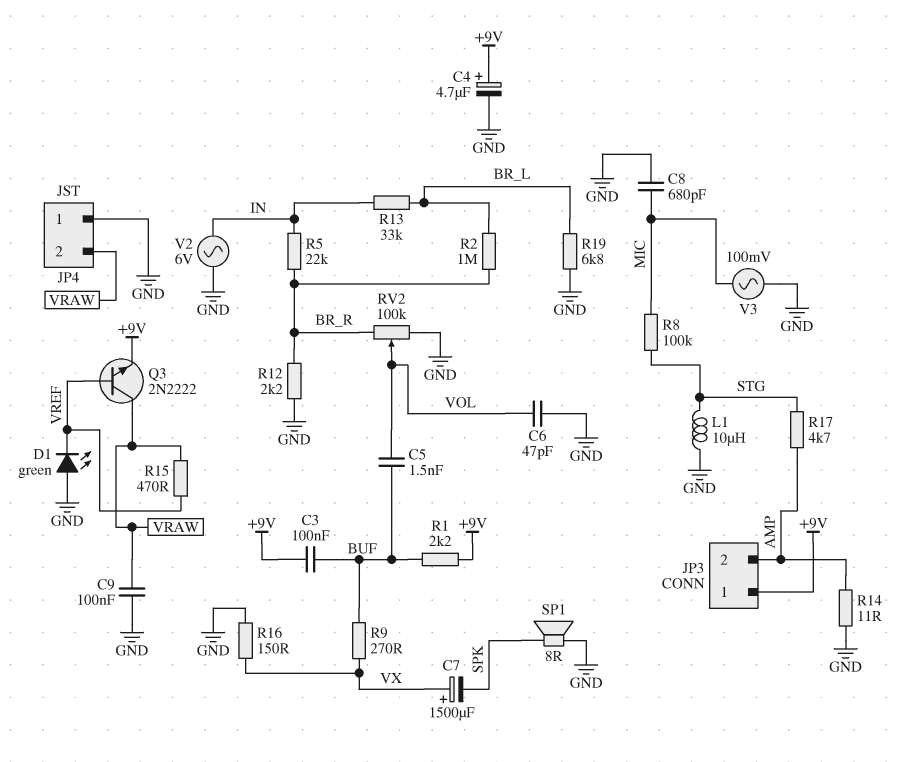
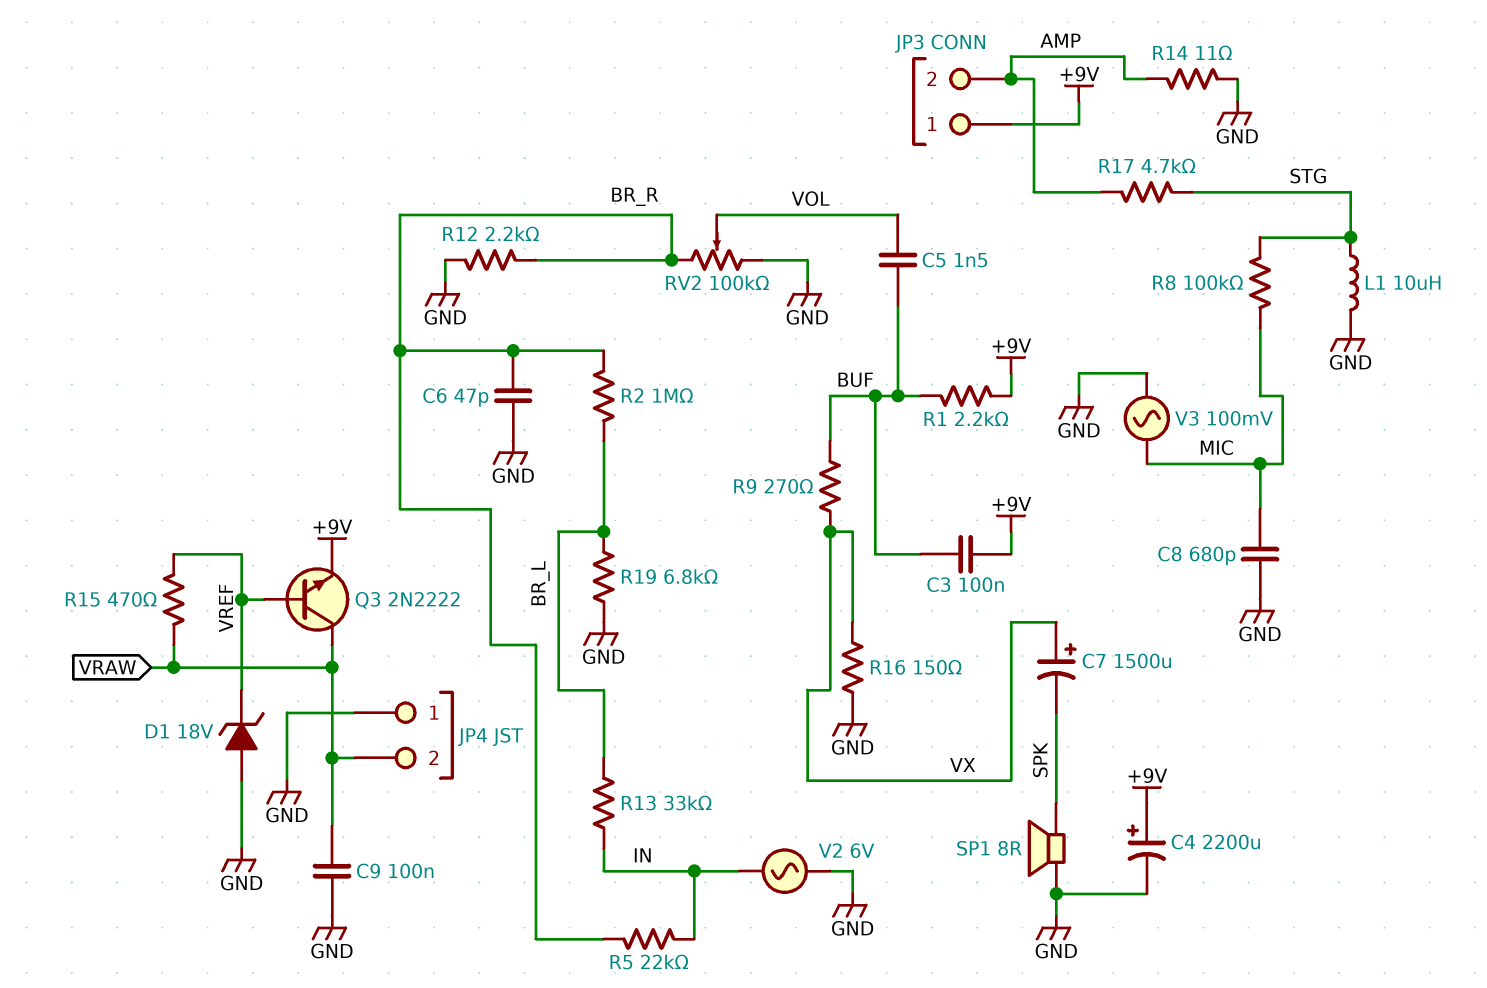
C4: 4.7uF (plus +9V, minus GND) -> 2200uF (plus +9V, minus GND)
C6: 47pF (GND, VOL) -> 47pF (BR_R, GND)
D1: LED green (A GND, K VREF) -> zener 18V (A GND, K VREF)

